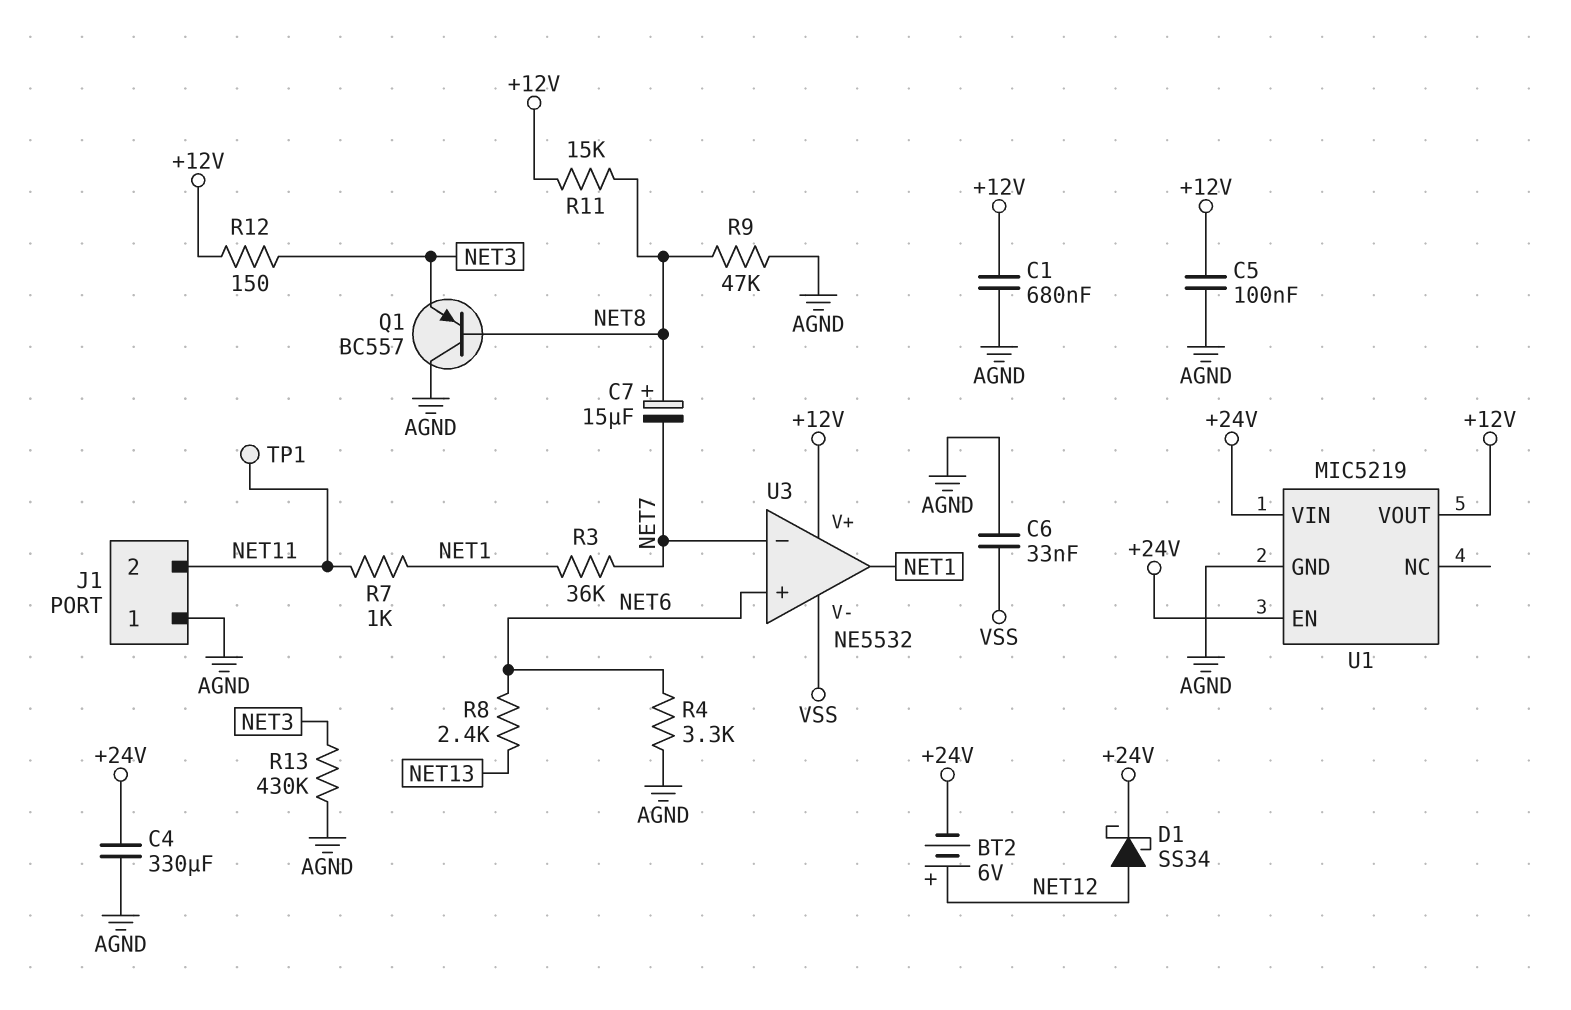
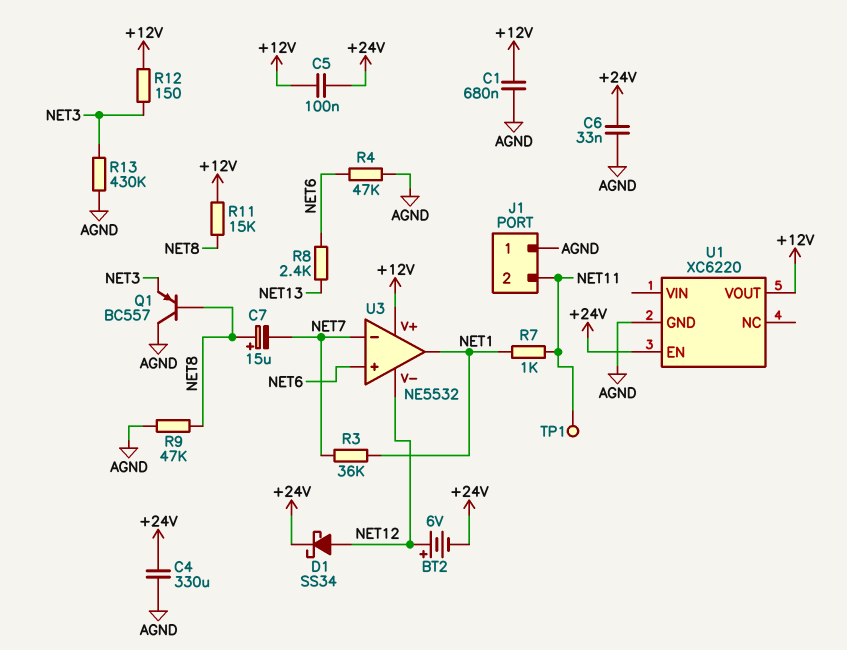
C5: 100nF (+12V, AGND) -> 100nF (+12V, +24V)
C6: 33nF (AGND, VSS) -> 33nF (+24V, AGND)
R4: 3.3k (AGND, NET6) -> 47k (AGND, NET6)
U1: MIC5219 -> XC6220
U1 pin VIN: +24V -> none
U3 pin V-: VSS -> NET12

